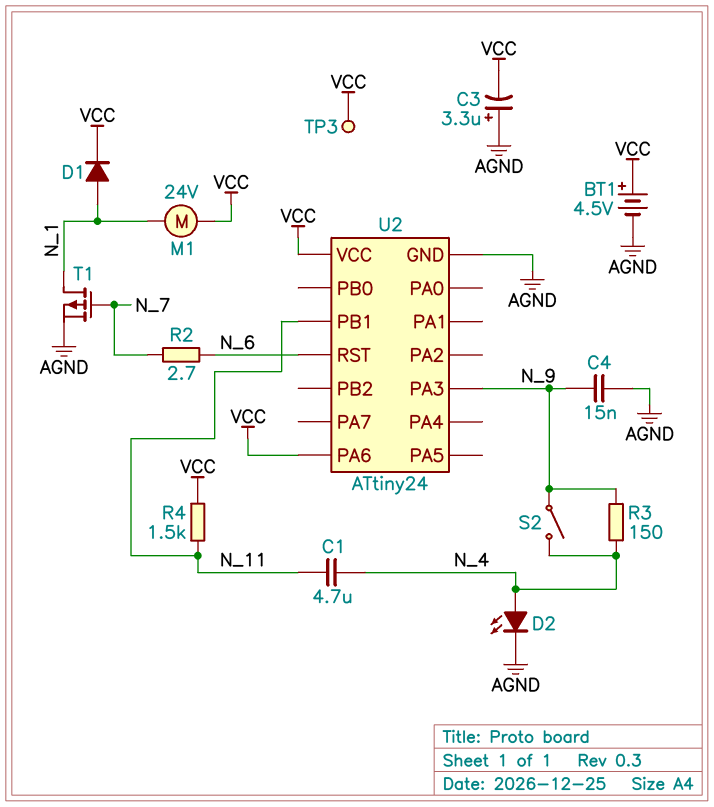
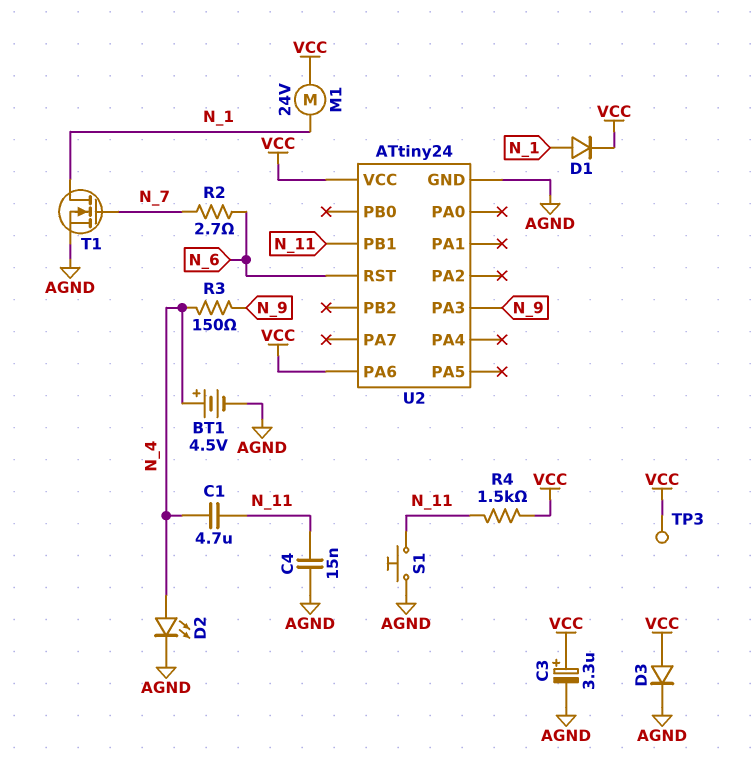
BT1: 4.5V (plus VCC, minus AGND) -> 4.5V (plus N_4, minus AGND)
C3: 3.3uF (plus AGND, minus VCC) -> 3.3uF (plus VCC, minus AGND)
C4: 15nF (AGND, N_9) -> 15nF (AGND, N_11)
D3: none -> diode (A VCC, K AGND)
S1: none -> button (AGND, N_11)
S2: switch (N_4, N_9) -> none
T1: PMOS (G N_7, D N_1, S AGND) -> NMOS (G N_7, D N_1, S AGND)

